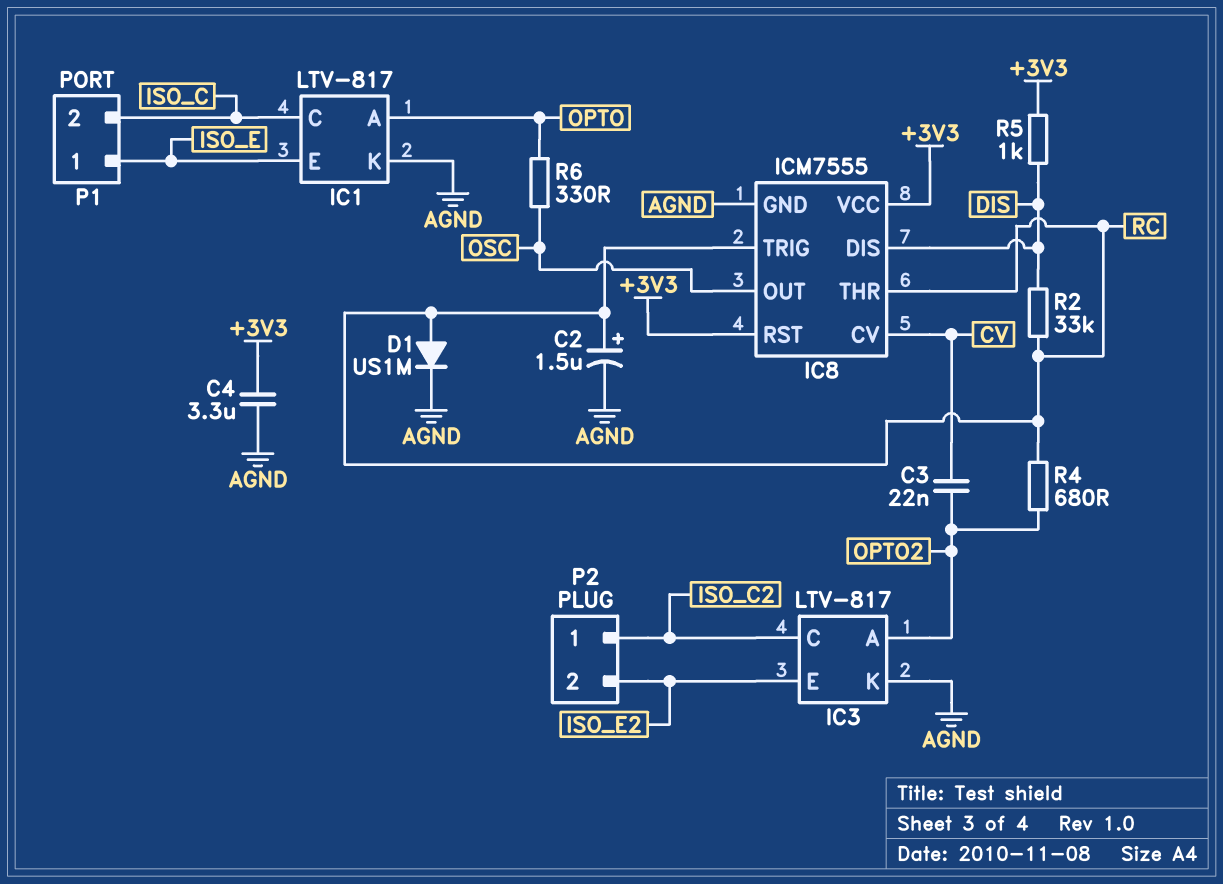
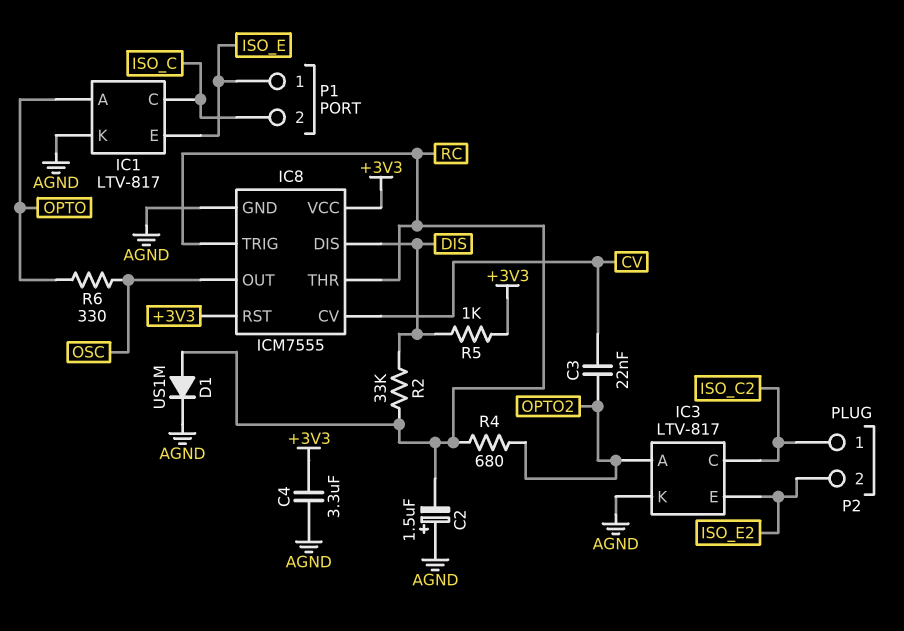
C2: 1.5uF (plus RC, minus AGND) -> 1.5uF (plus AGND, minus RC)

